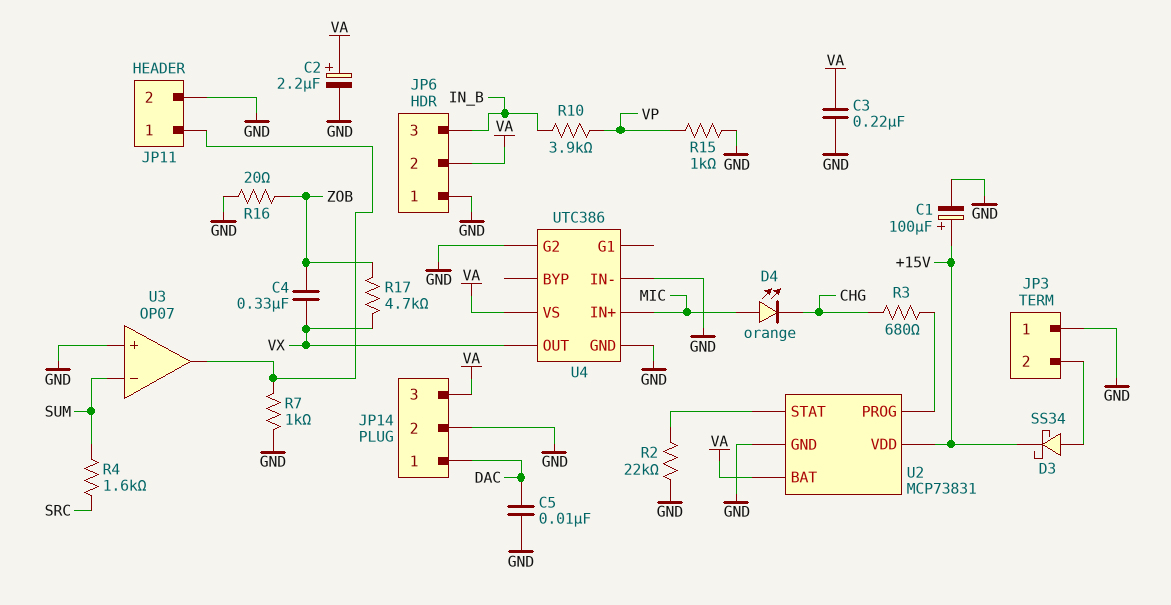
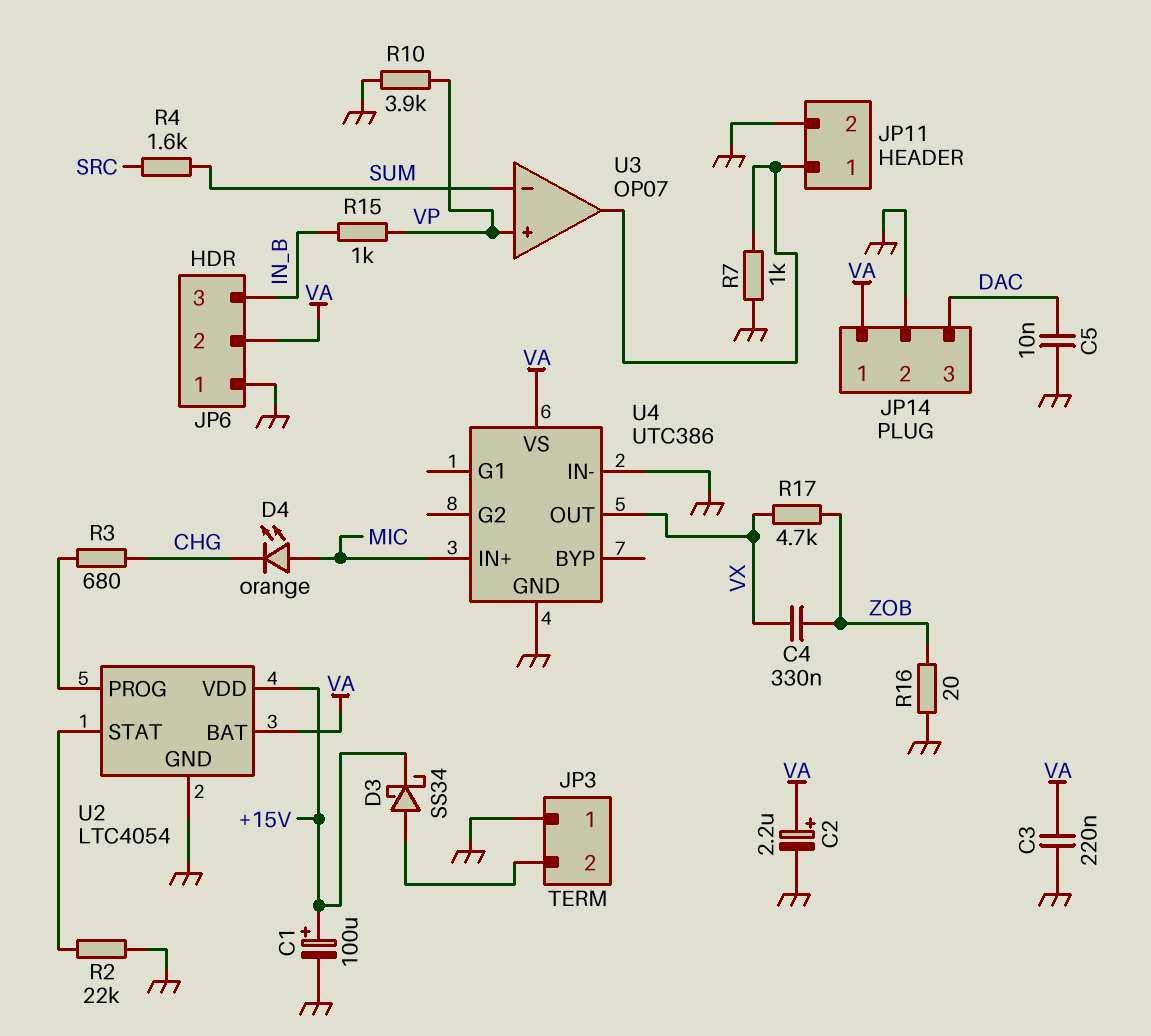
JP14 pin 1: DAC -> VA
JP14 pin 3: VA -> DAC
R10: 3.9k (IN_B, VP) -> 3.9k (GND, VP)
R15: 1k (GND, VP) -> 1k (IN_B, VP)
U2: MCP73831 -> LTC4054
U3 pin in+: GND -> VP
U4 pin G2: GND -> none

